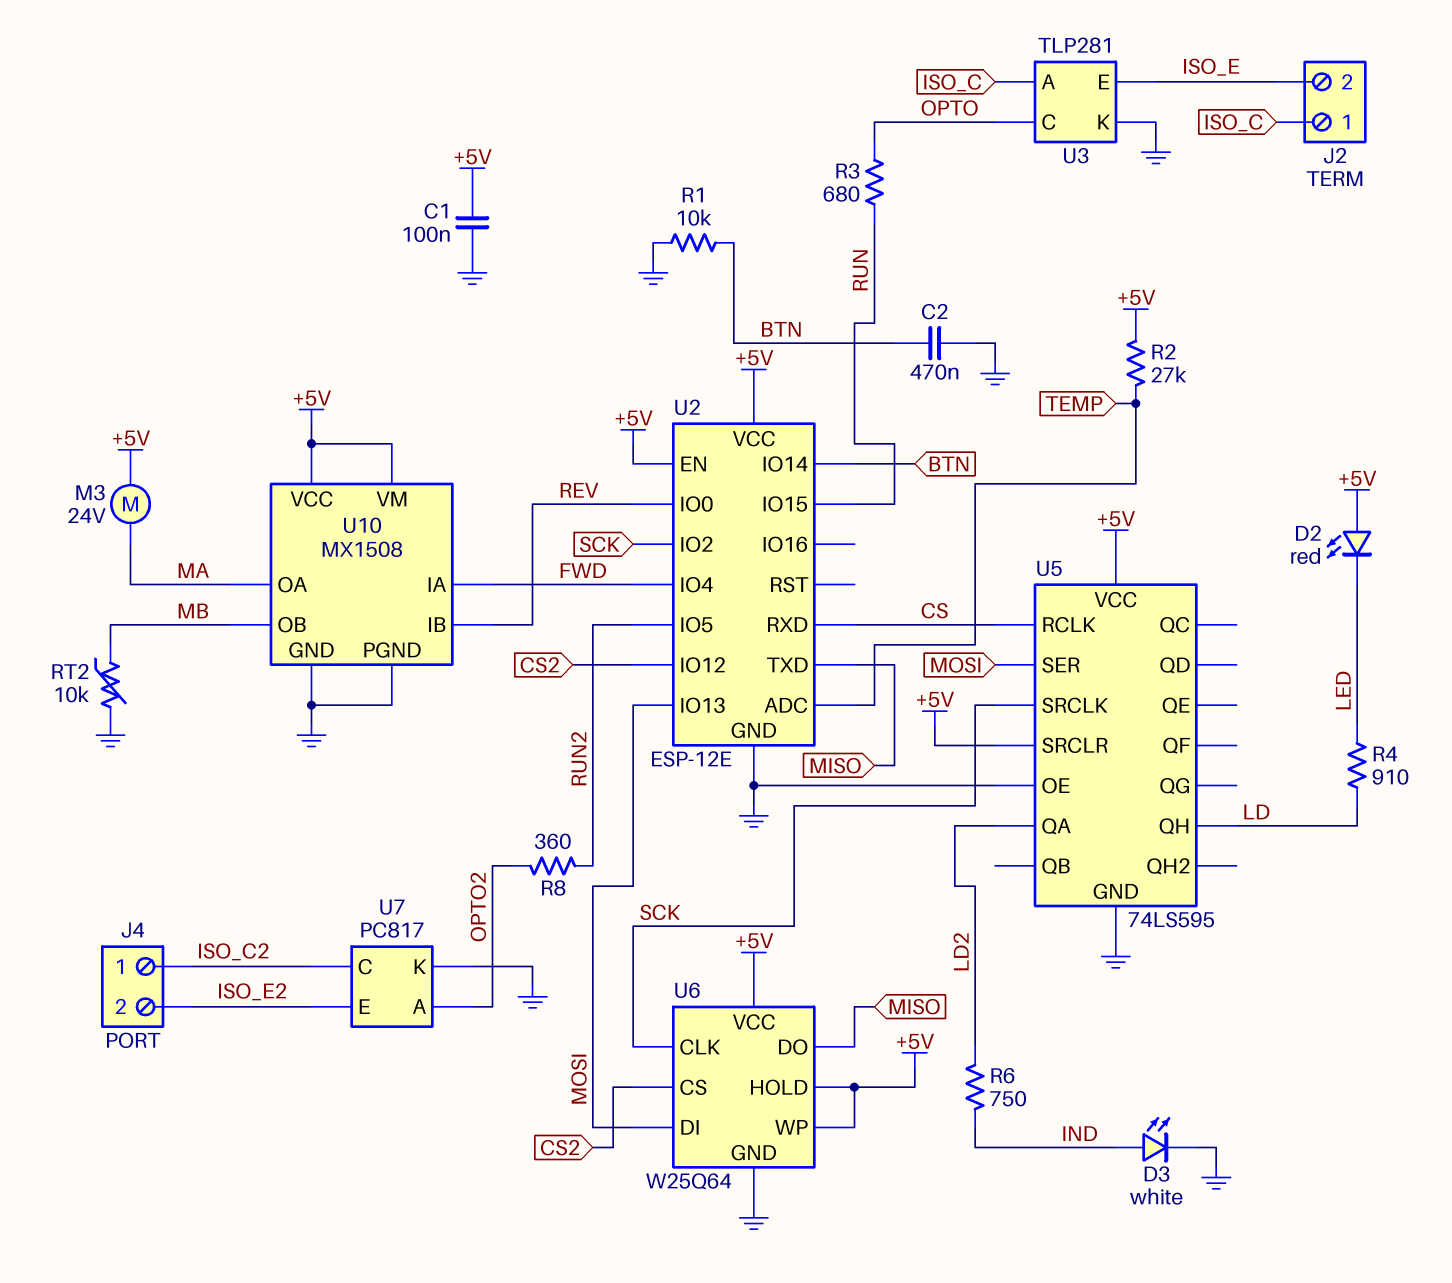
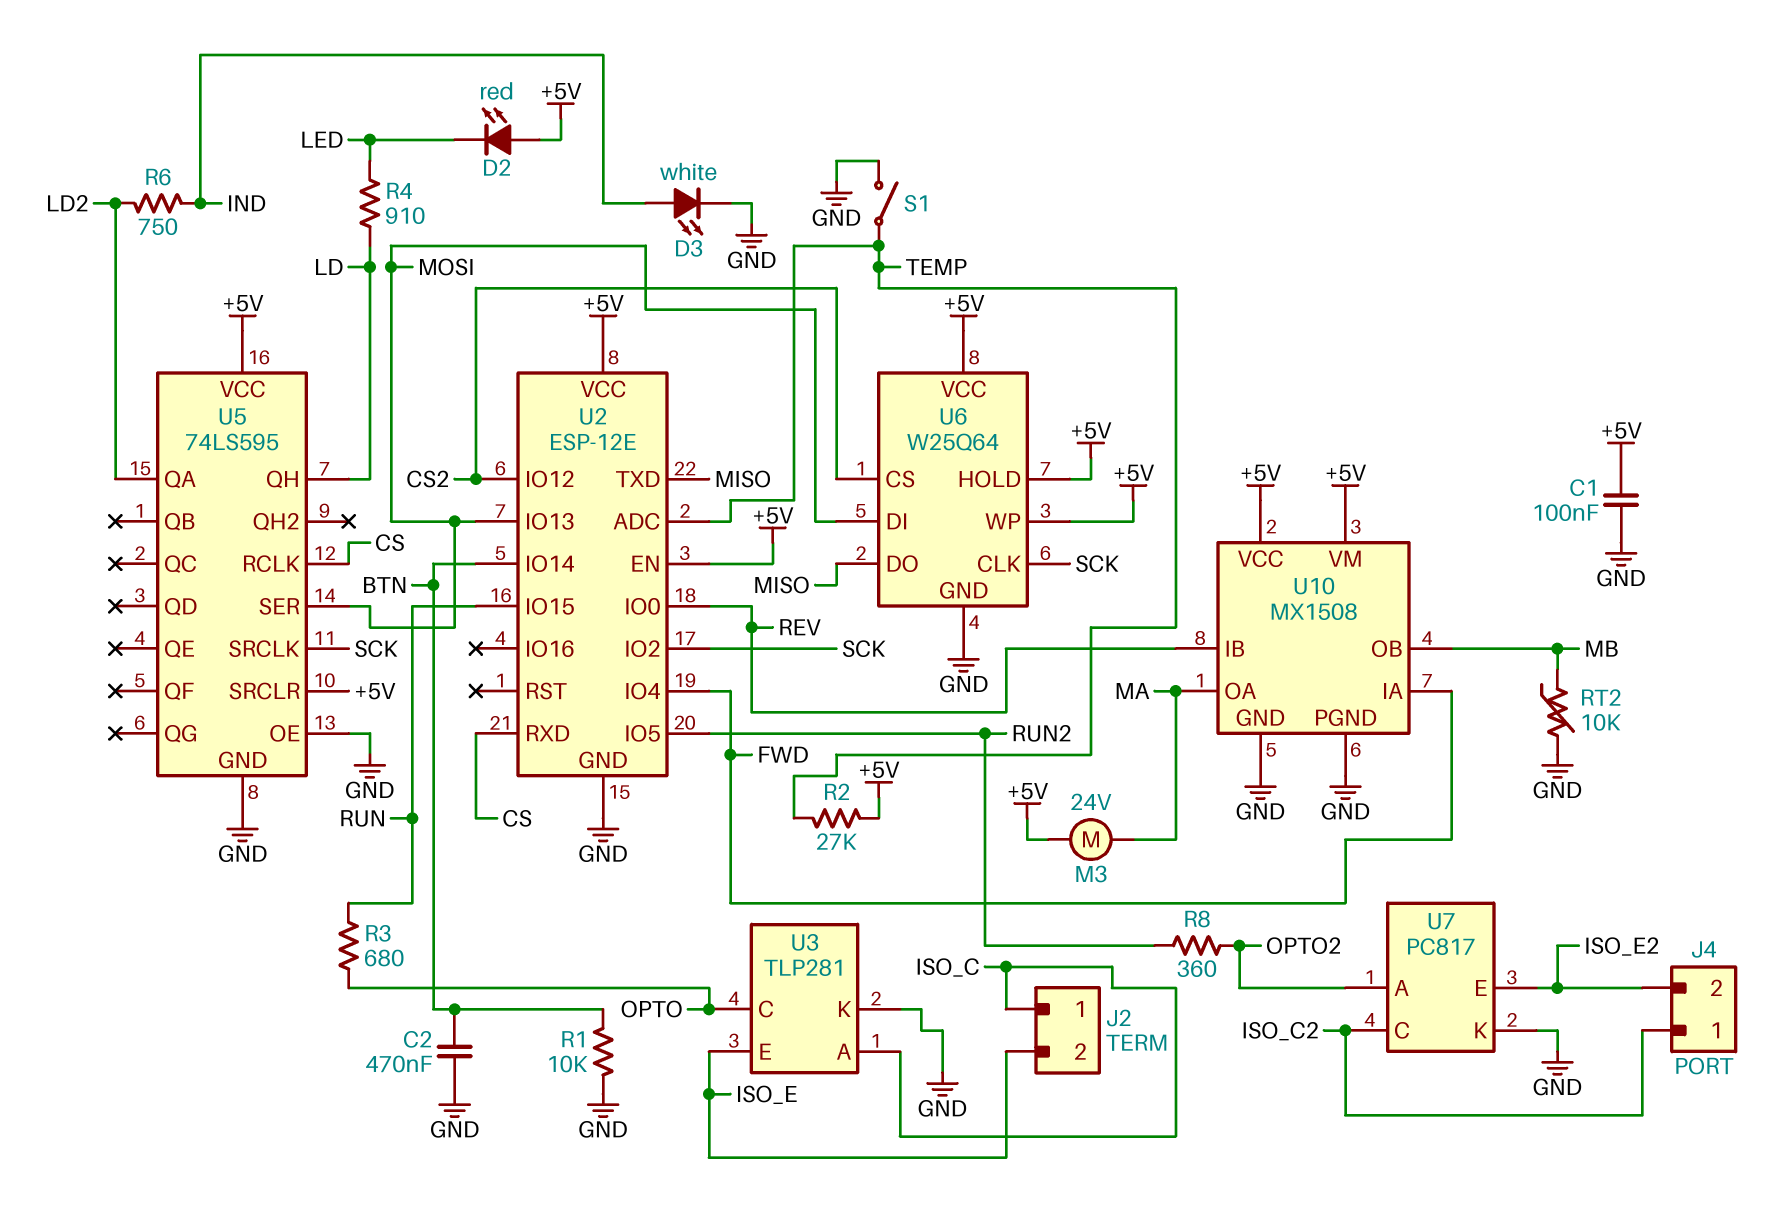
S1: none -> switch (GND, TEMP)

